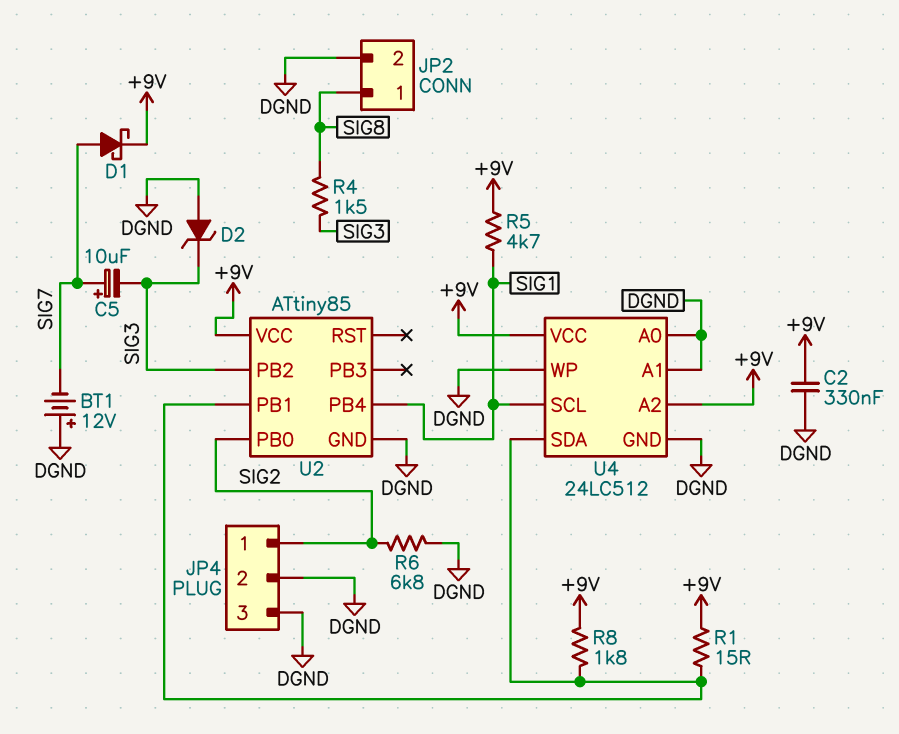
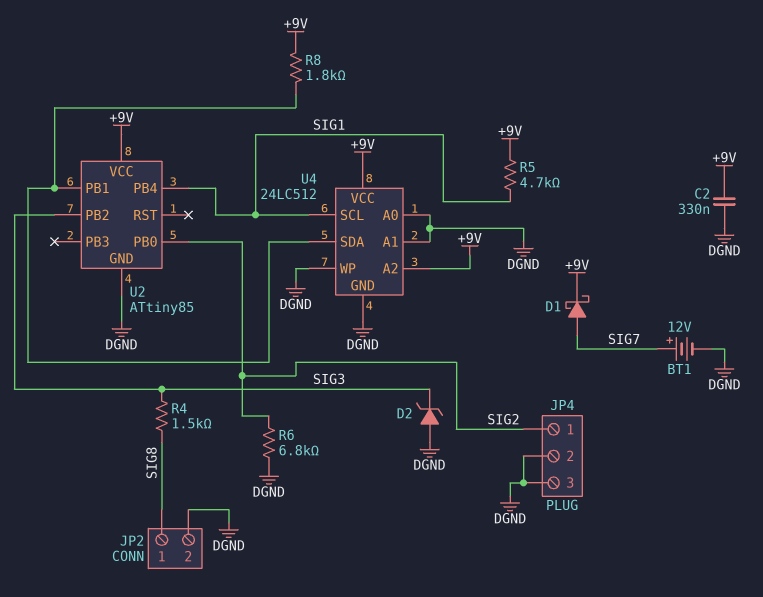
BT1: 12V (plus DGND, minus SIG7) -> 12V (plus SIG7, minus DGND)
C5: 10uF (plus SIG7, minus SIG3) -> none
R1: 15 (+9V, U2/PB1) -> none

